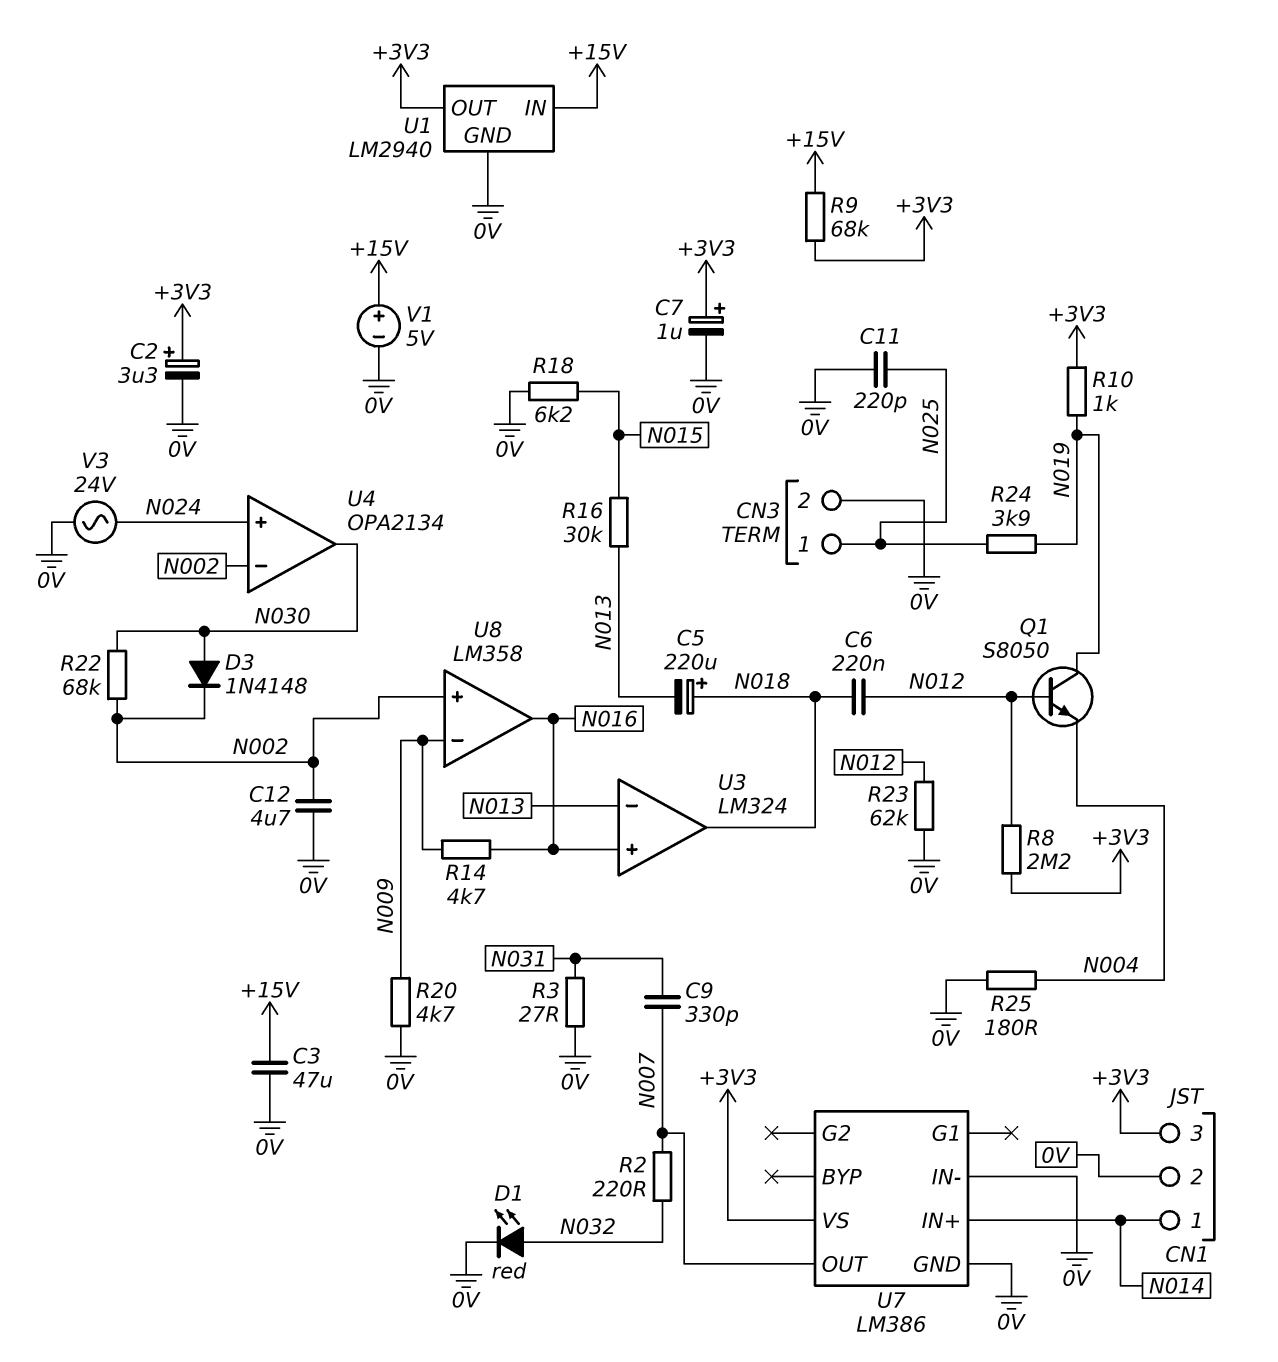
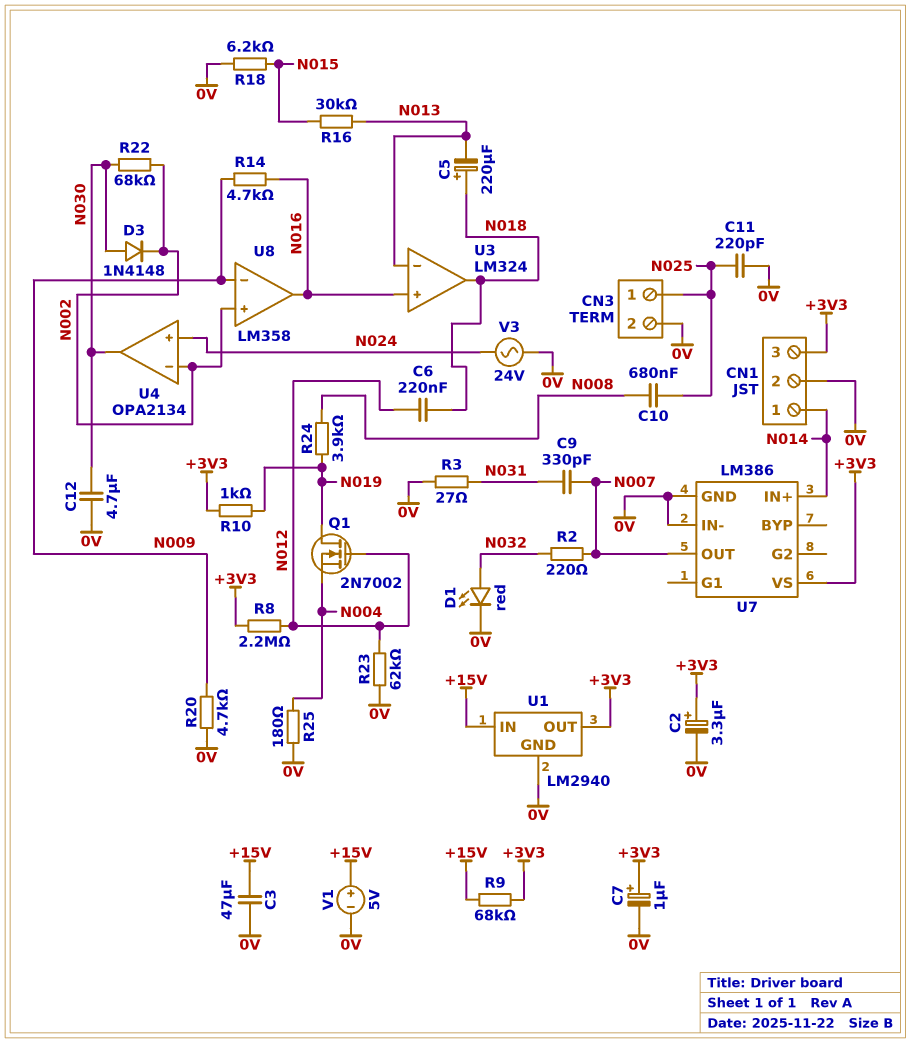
C10: none -> 680nF (N008, N025)
C12: 4.7uF (0V, N002) -> 4.7uF (0V, N030)
Q1: NPN S8050 (B N012, C N019, E N004) -> NMOS 2N7002 (G N012, D N019, S N004)
R24: 3.9k (N019, N025) -> 3.9k (N008, N019)

